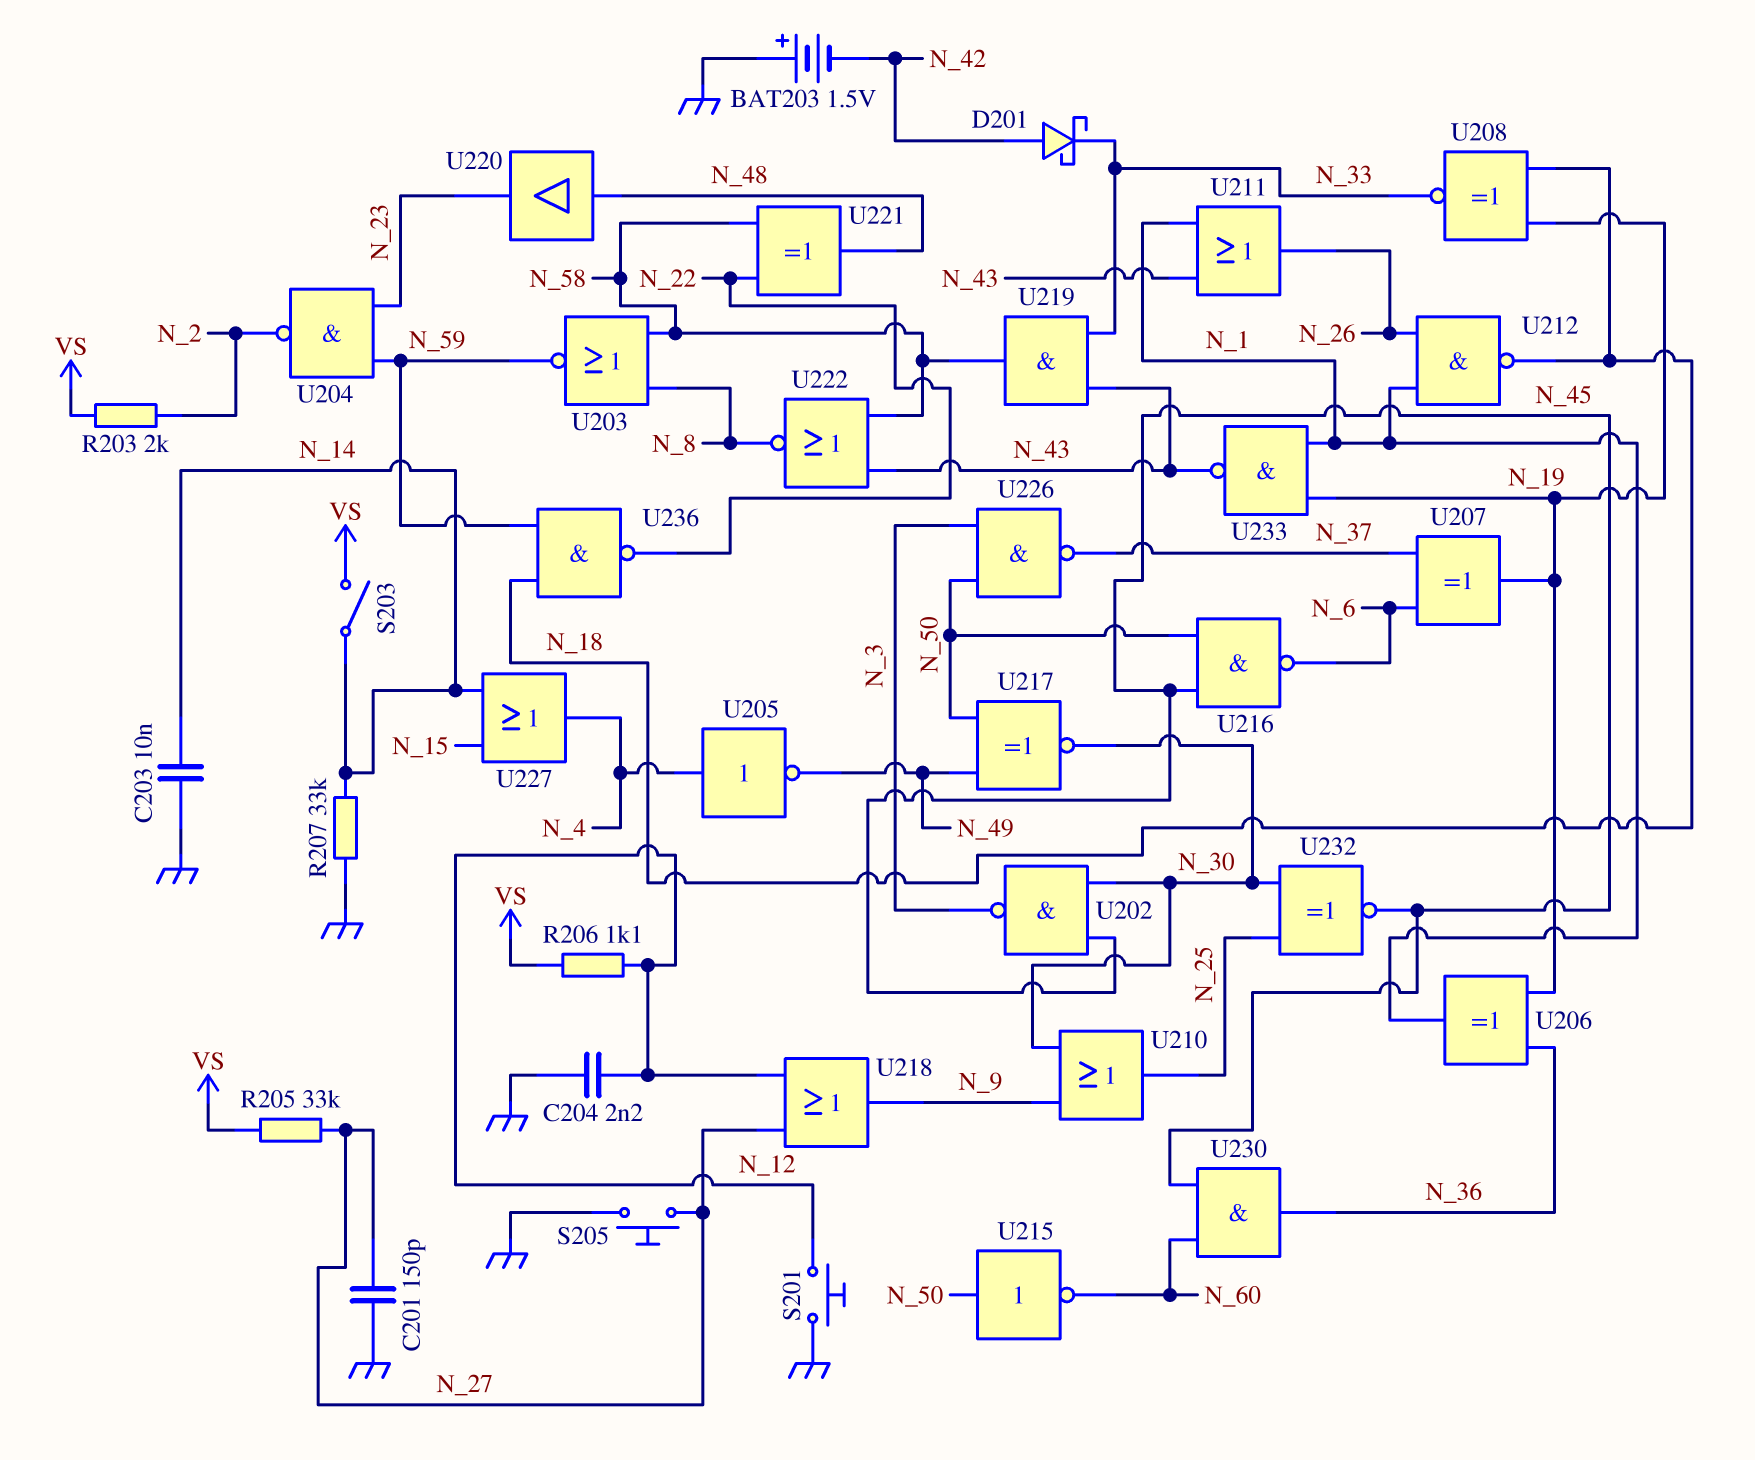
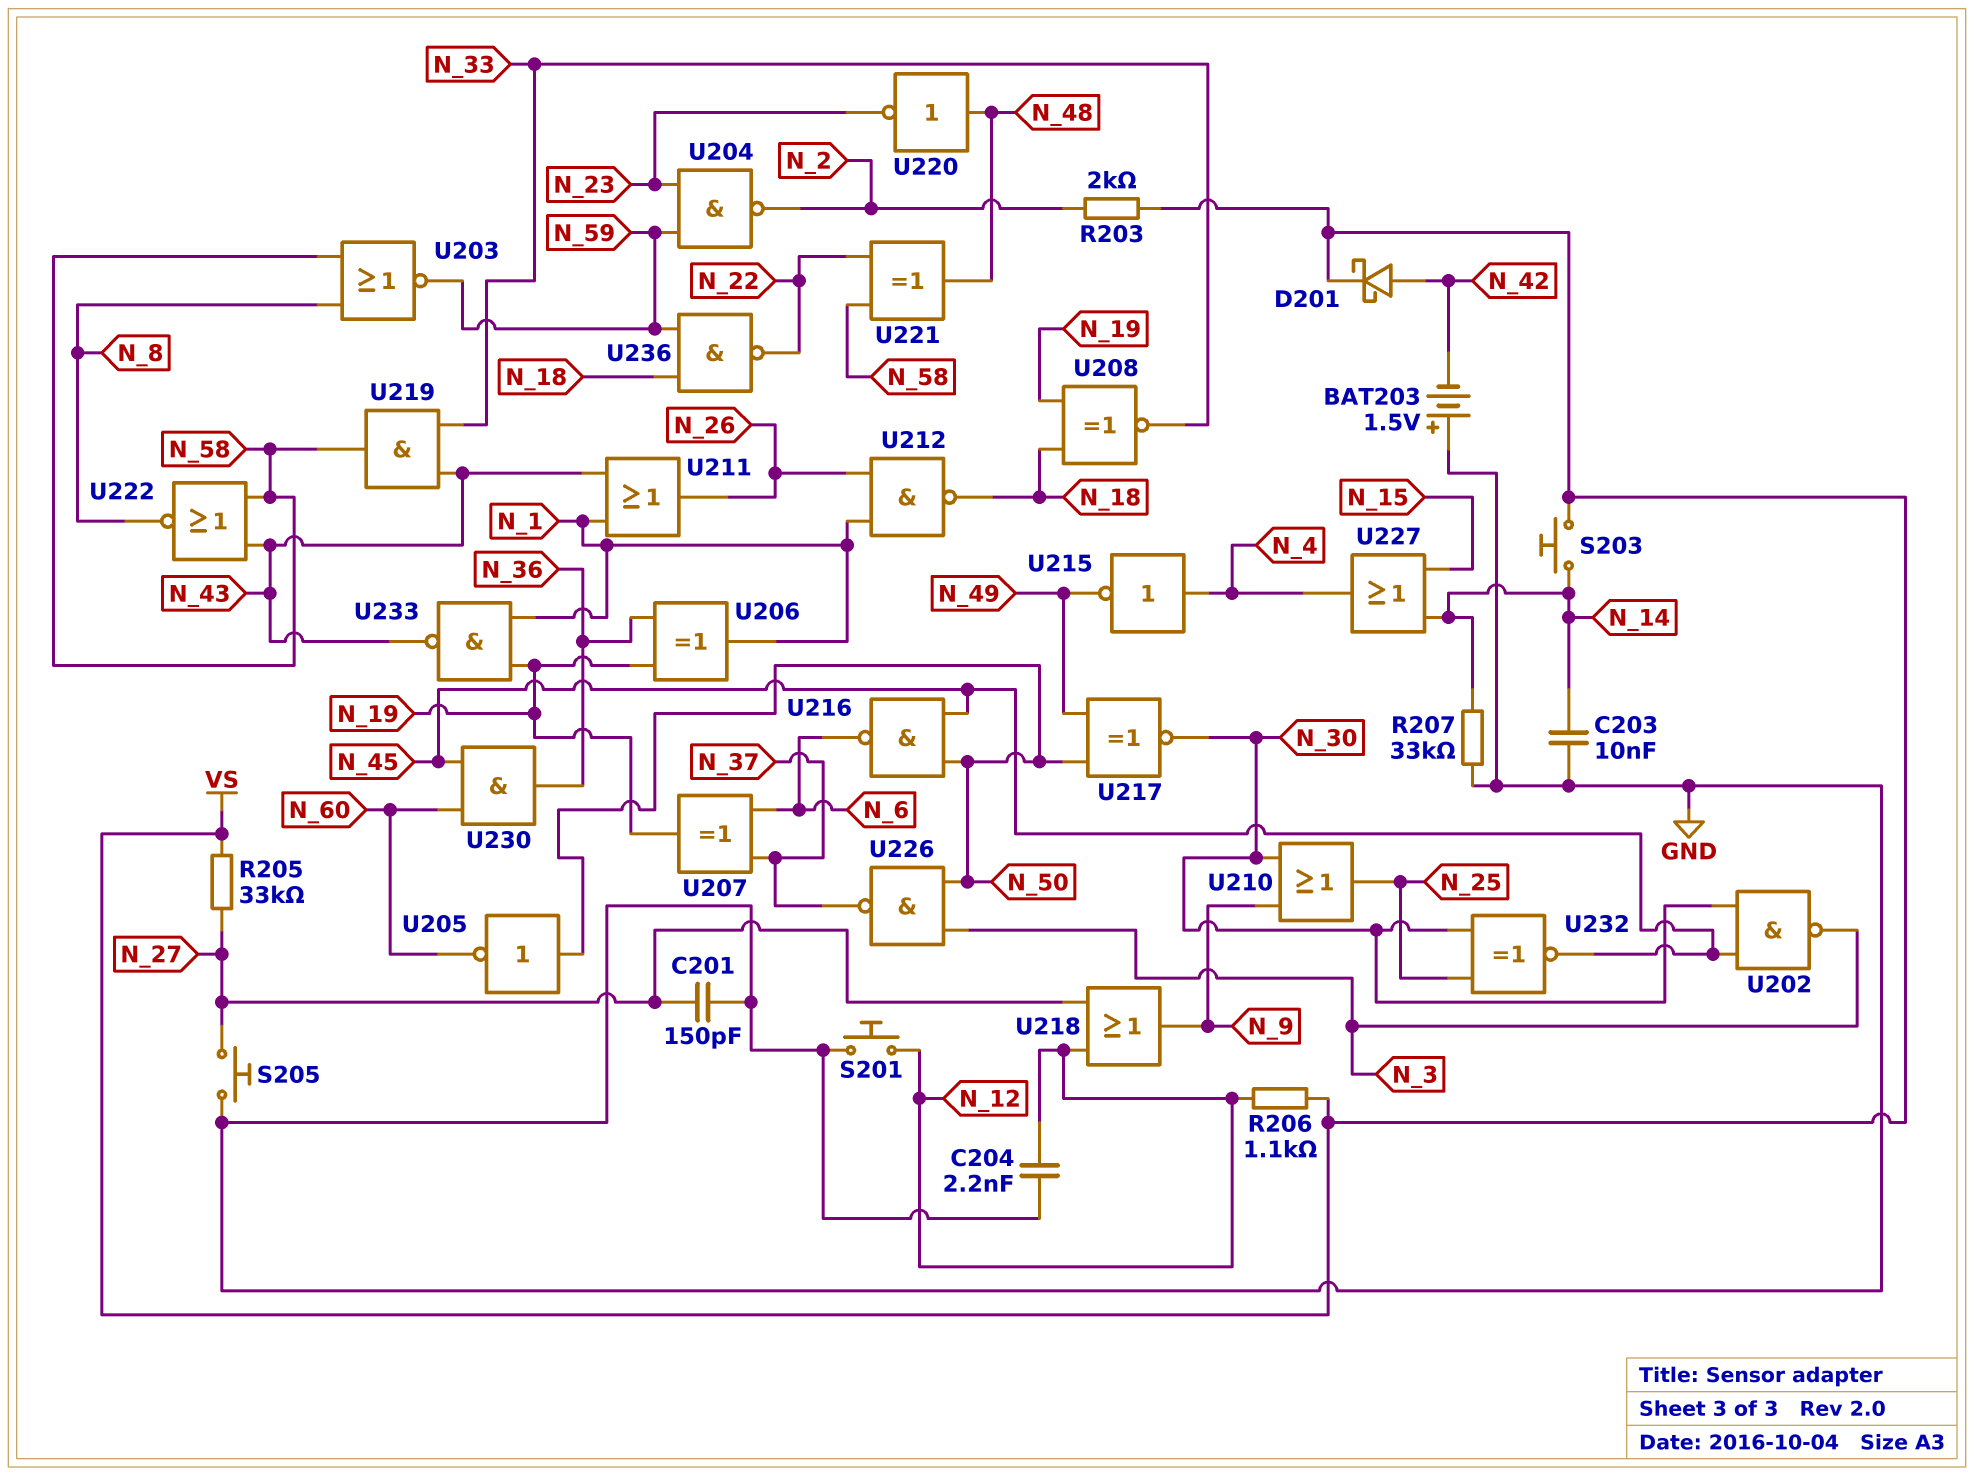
D201: schottky (A N_42, K N_33) -> schottky (A N_42, K VS)
S203: switch (N_14, VS) -> button (N_14, VS)
U205: NOT (in N_4, out N_49) -> NOT (in N_50, out N_60)
U215: NOT (in N_50, out N_60) -> NOT (in N_4, out N_49)
U220: buffer (in N_48, out N_23) -> NOT (in N_48, out N_23)

